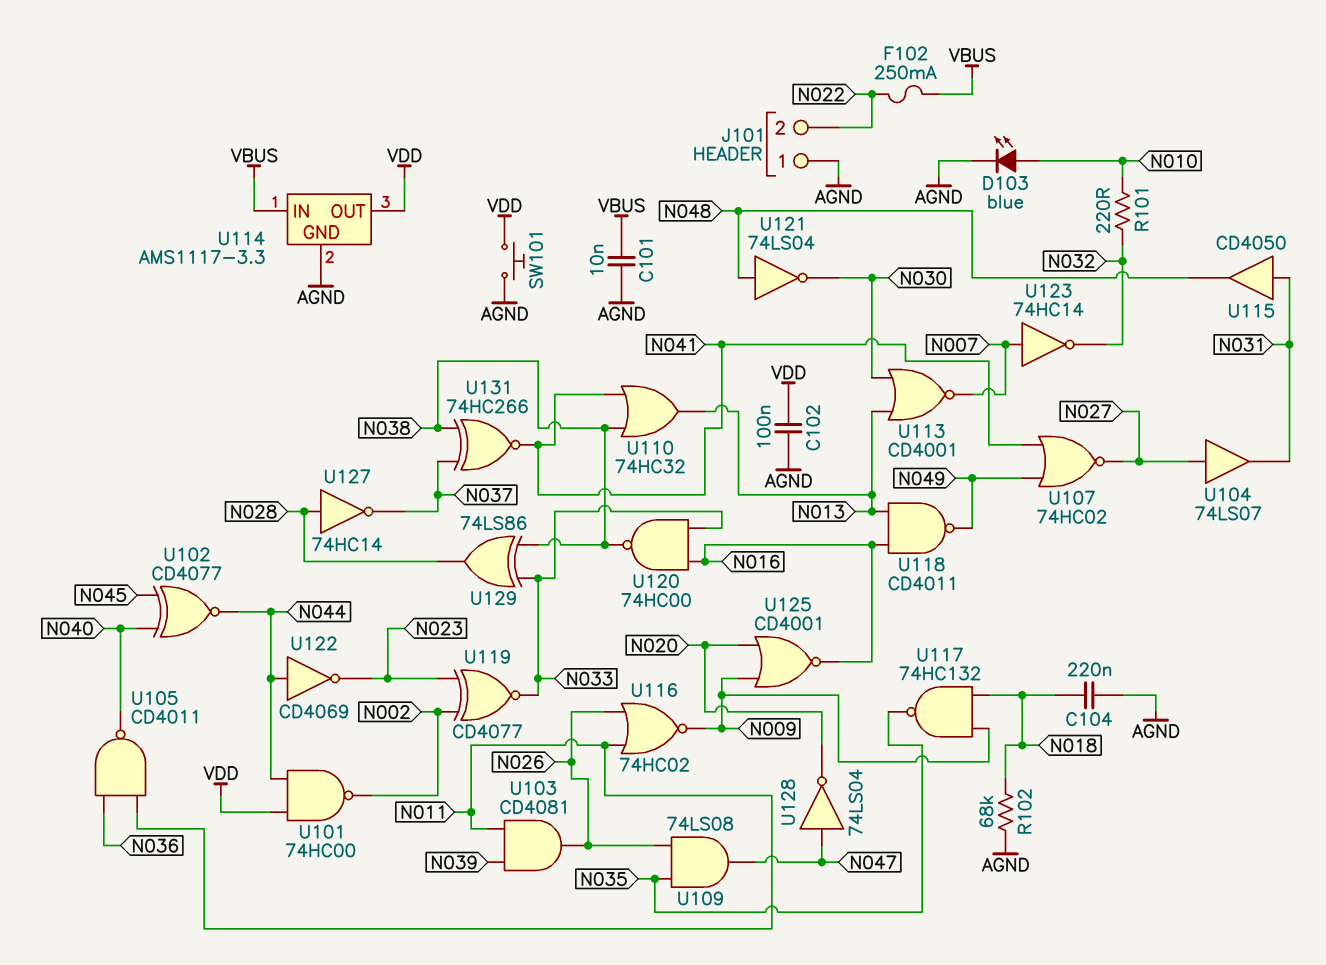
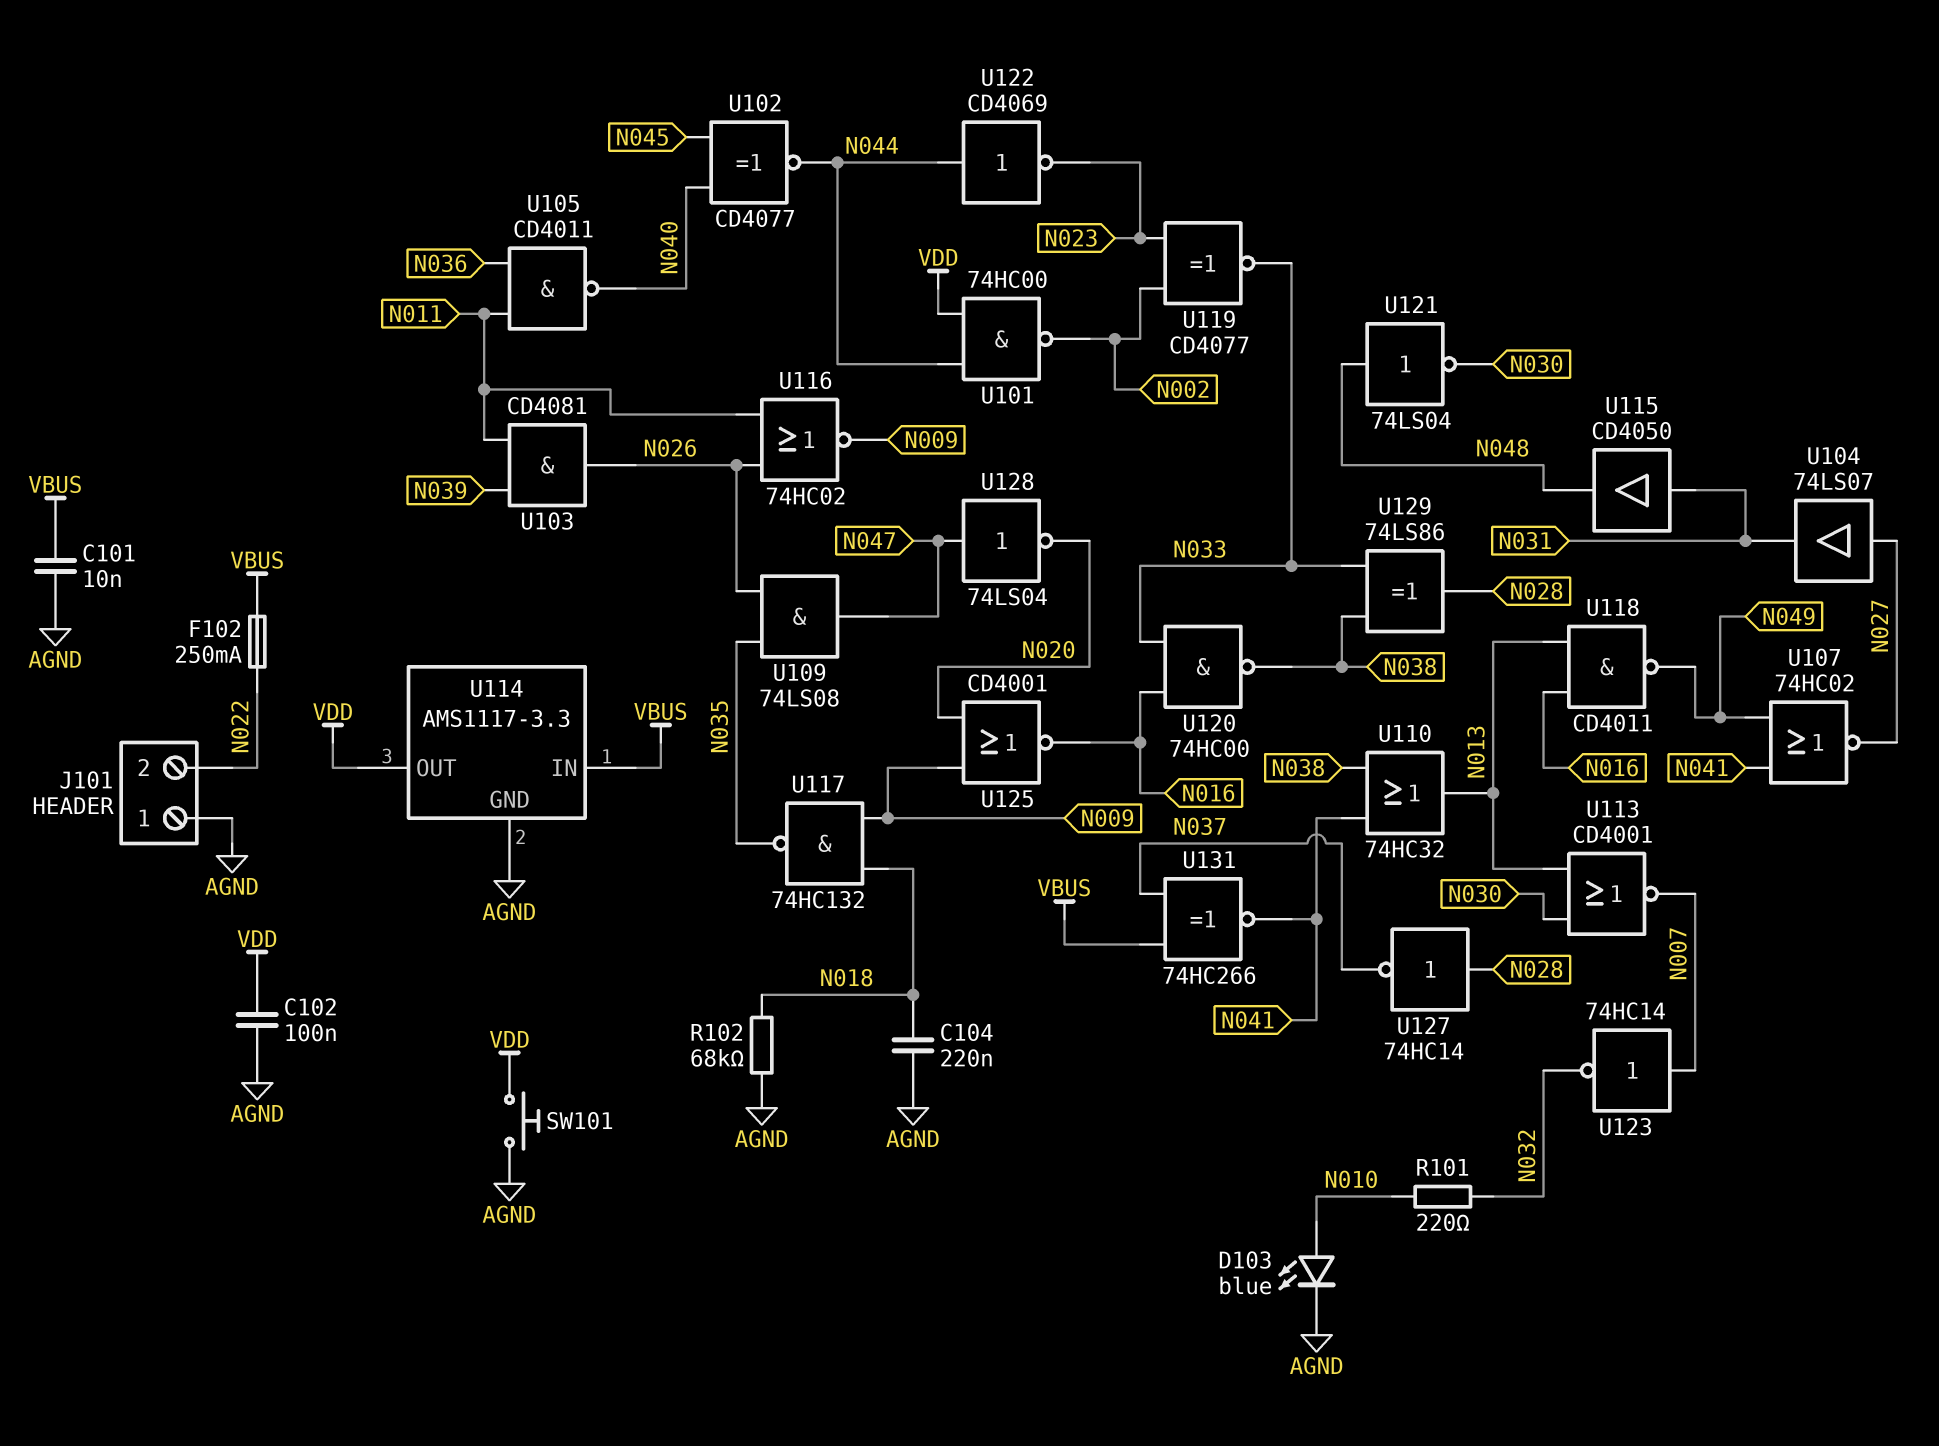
U131: XNOR 74HC266 (in N037, in N038, out N041) -> XNOR 74HC266 (in N037, in VBUS, out N041)

